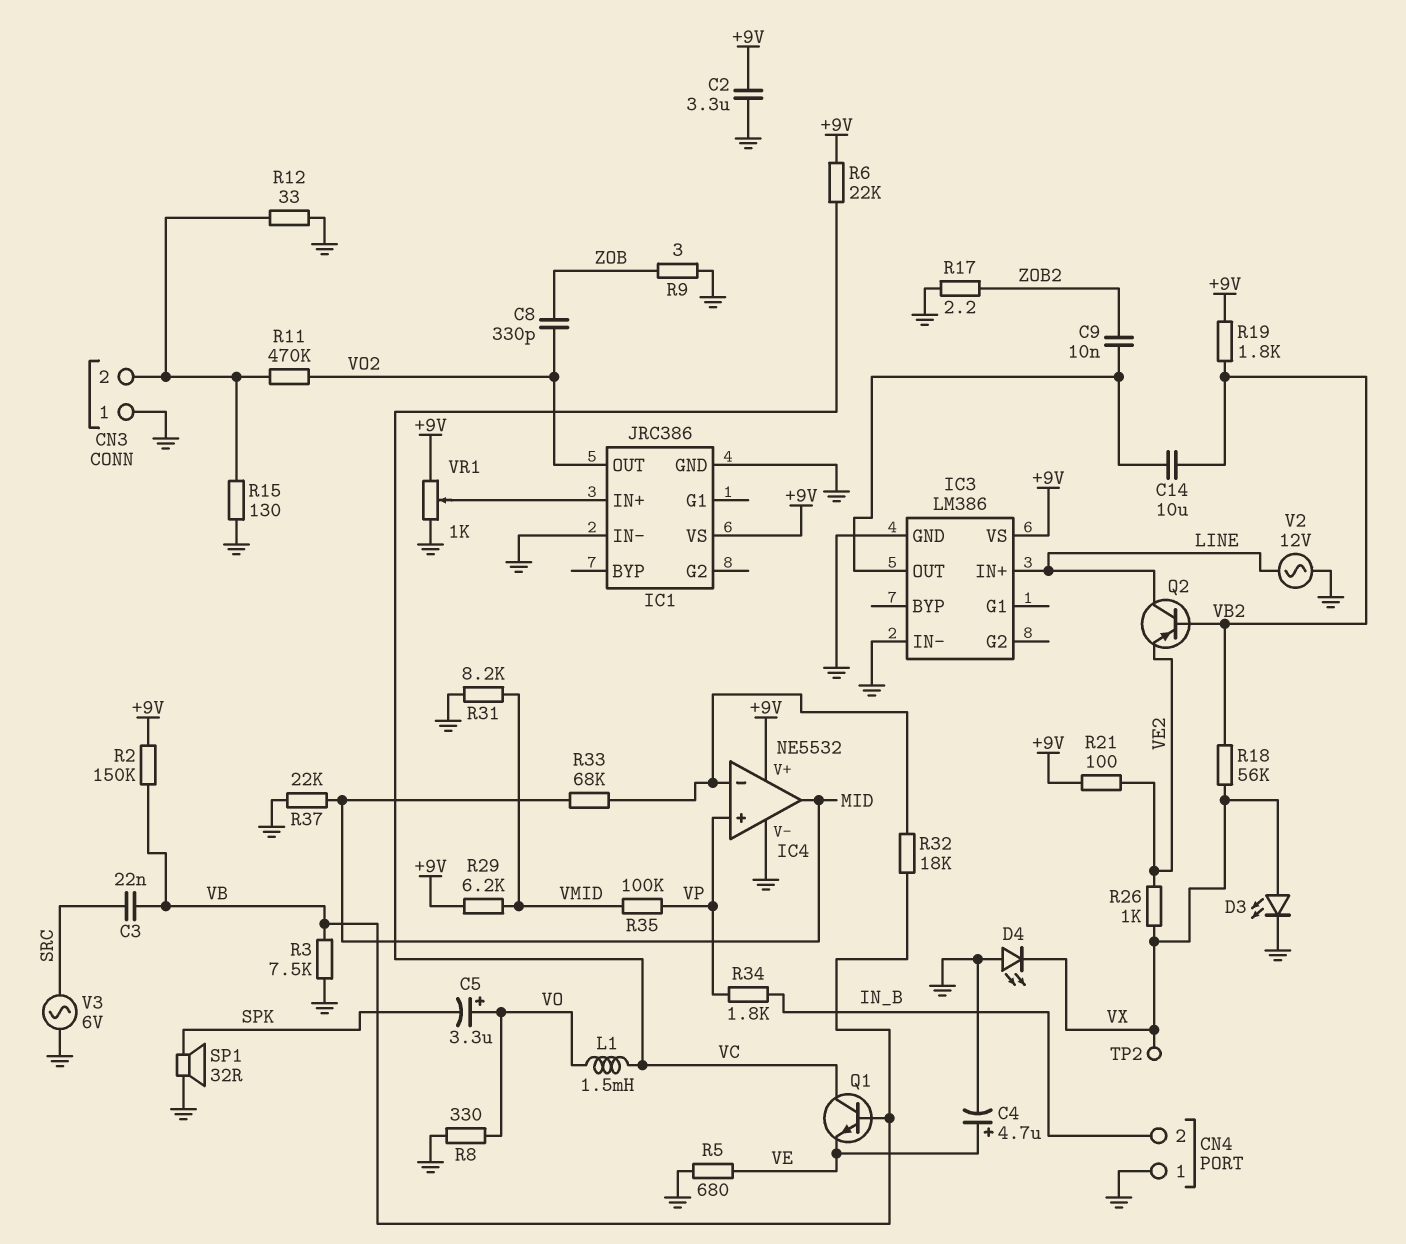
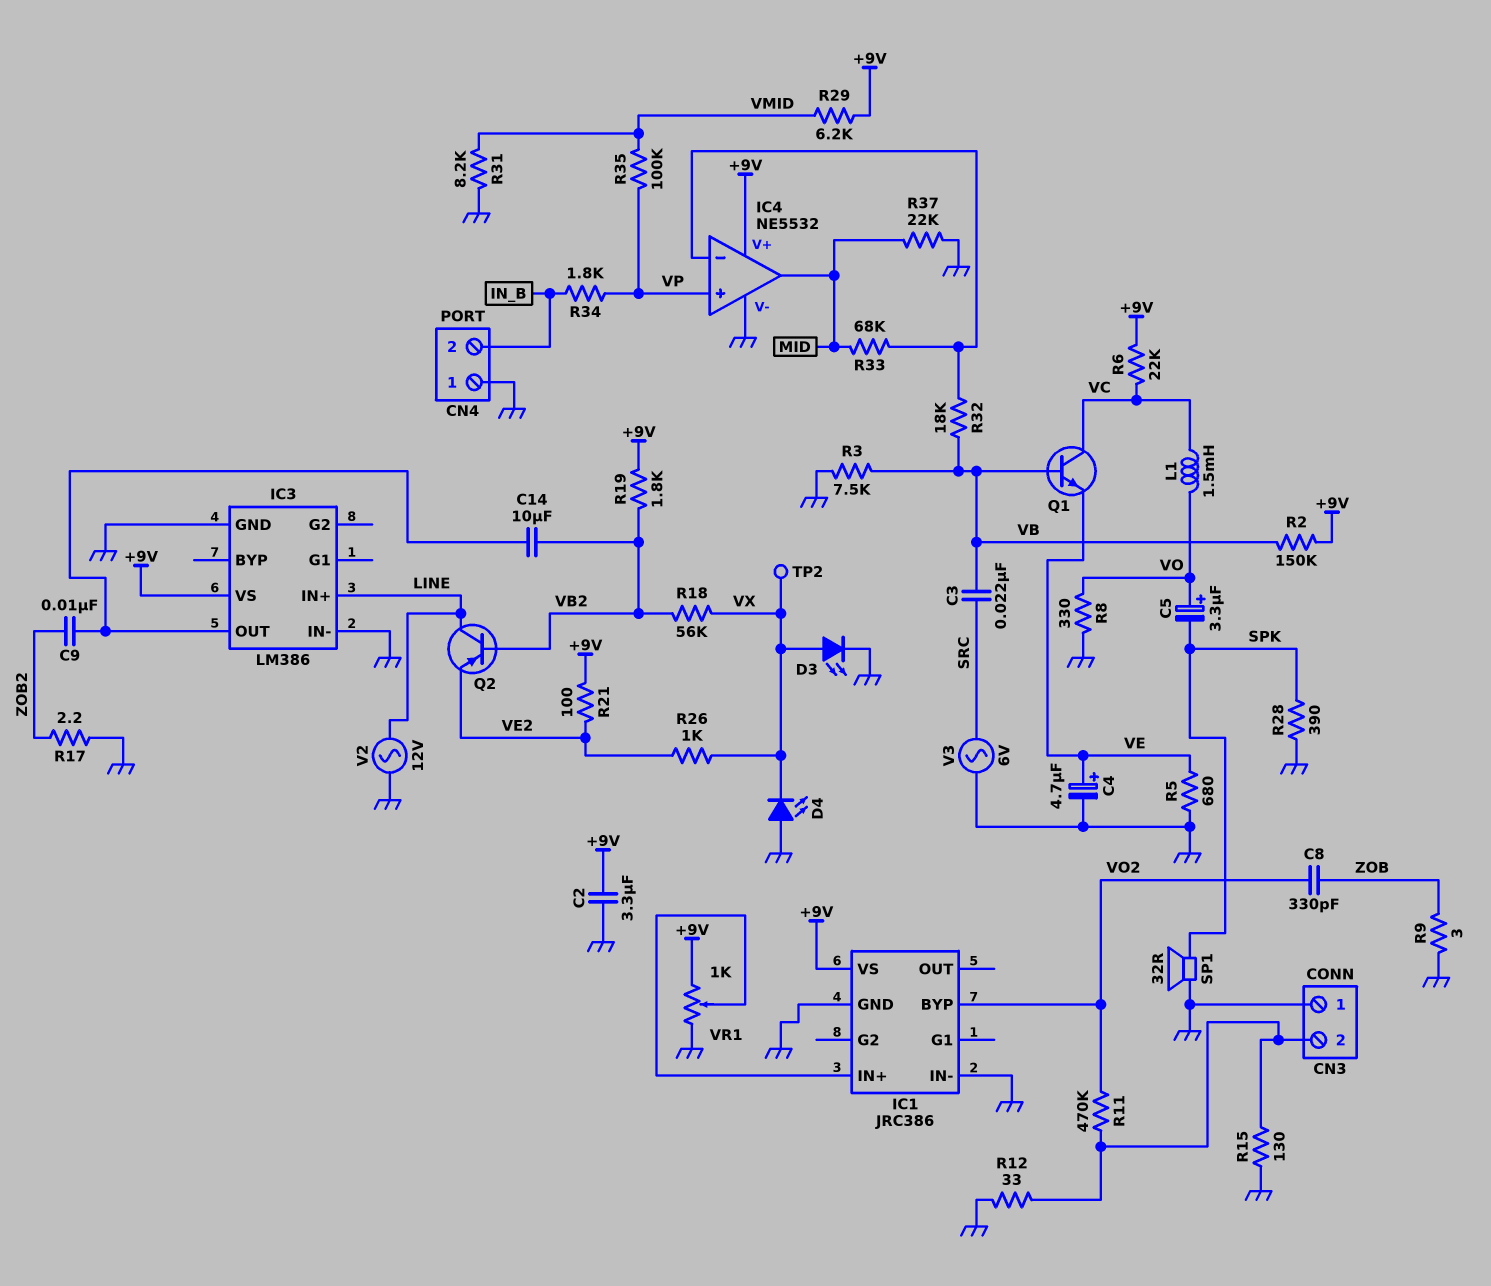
IC1 pin BYP: none -> VO2
IC1 pin OUT: VO2 -> none
R28: none -> 390 (GND, SPK)

